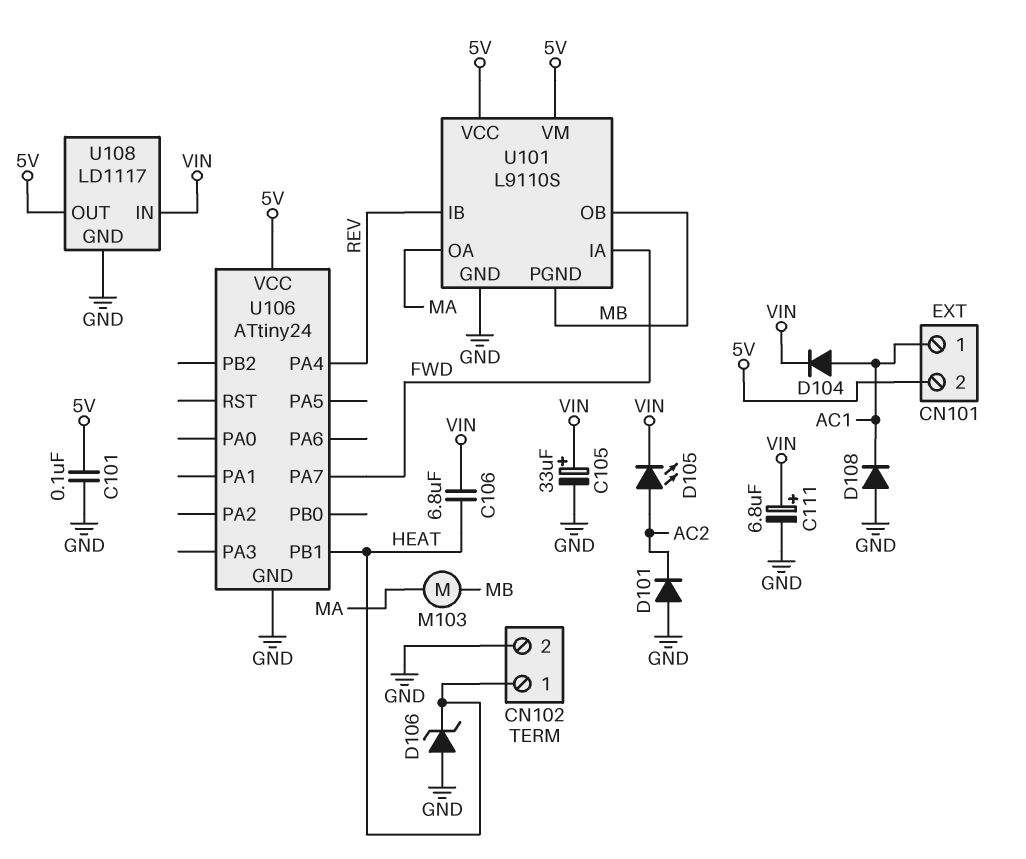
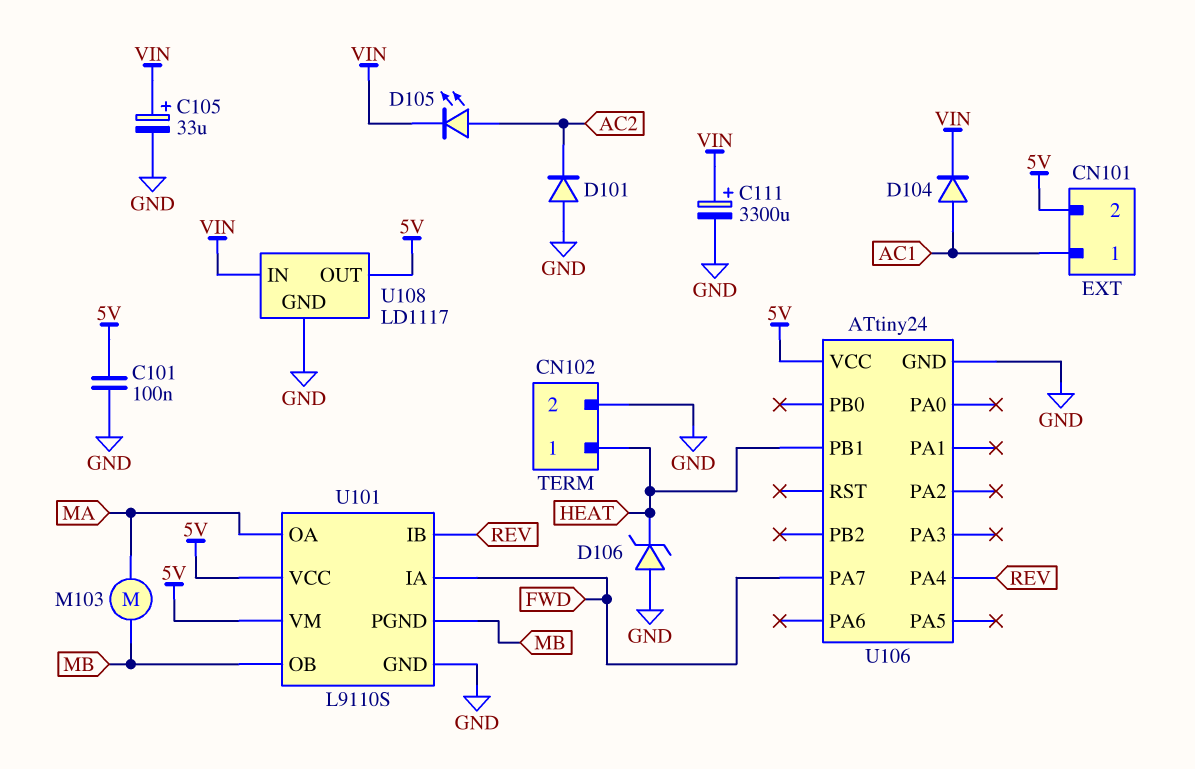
C106: 6.8uF (HEAT, VIN) -> none
C111: 6.8uF (plus VIN, minus GND) -> 3300uF (plus VIN, minus GND)
D108: diode (A GND, K AC1) -> none

